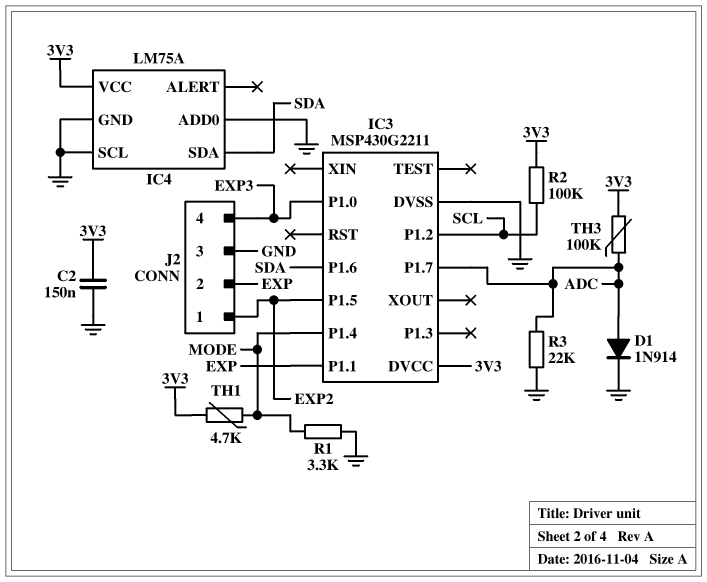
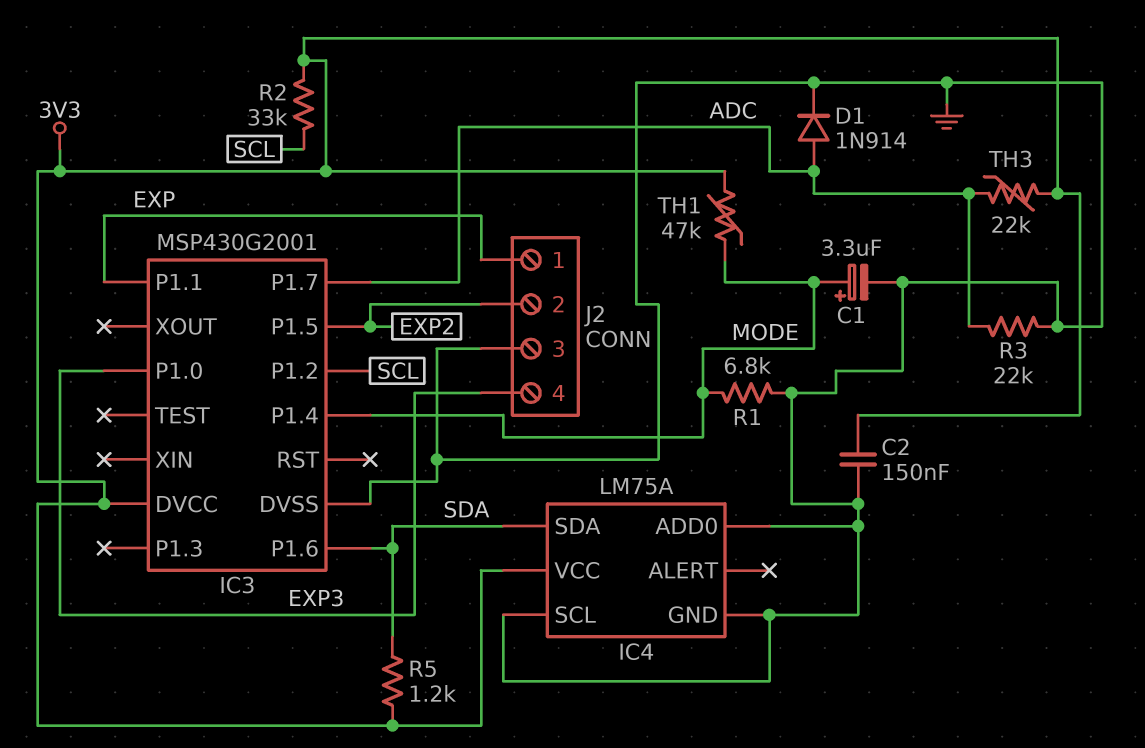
C1: none -> 3.3uF (plus MODE, minus GND)
IC3: MSP430G2211 -> MSP430G2001
J2 pin 1: EXP2 -> EXP
J2 pin 2: EXP -> EXP2
R1: 3.3k (GND, MODE) -> 6.8k (GND, MODE)
R2: 100k (3V3, SCL) -> 33k (3V3, SCL)
R5: none -> 1.2k (3V3, SDA)
TH1: 4.7k (3V3, MODE) -> 47k (3V3, MODE)
TH3: 100k (3V3, ADC) -> 22k (3V3, ADC)

